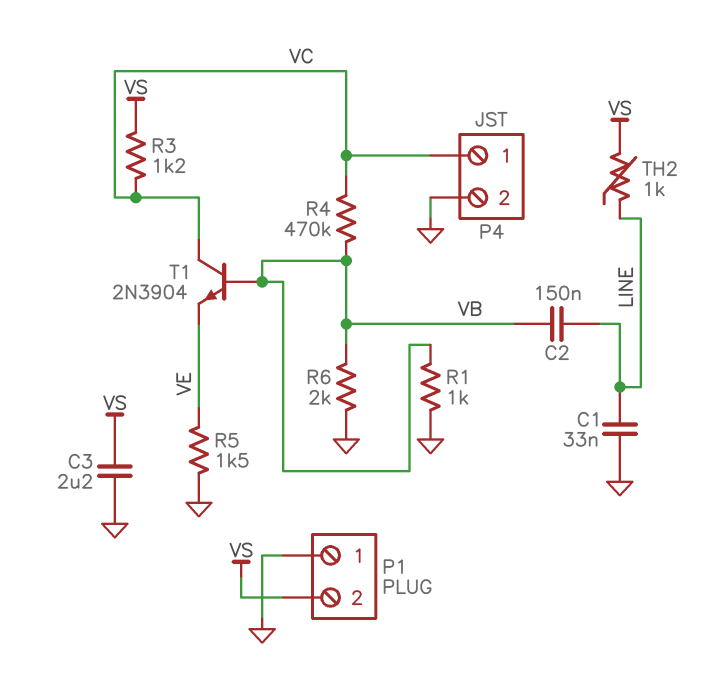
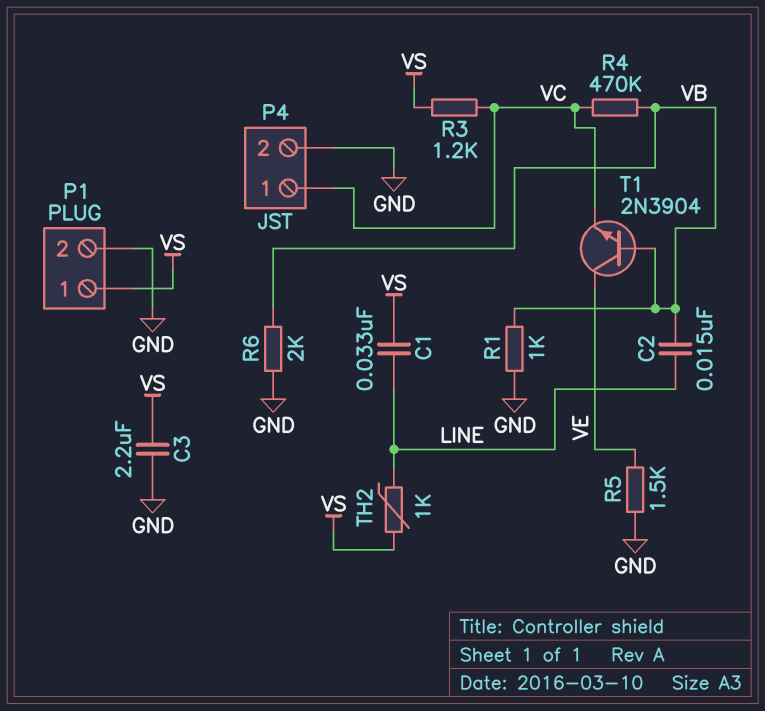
C1: 33nF (GND, LINE) -> 33nF (LINE, VS)
C2: 150nF (LINE, VB) -> 15nF (LINE, VB)
P1 pin 1: GND -> VS
P1 pin 2: VS -> GND
T1: NPN 2N3904 (B VB, C VC, E VE) -> NPN 2N3904 (B VB, C VE, E VC)

